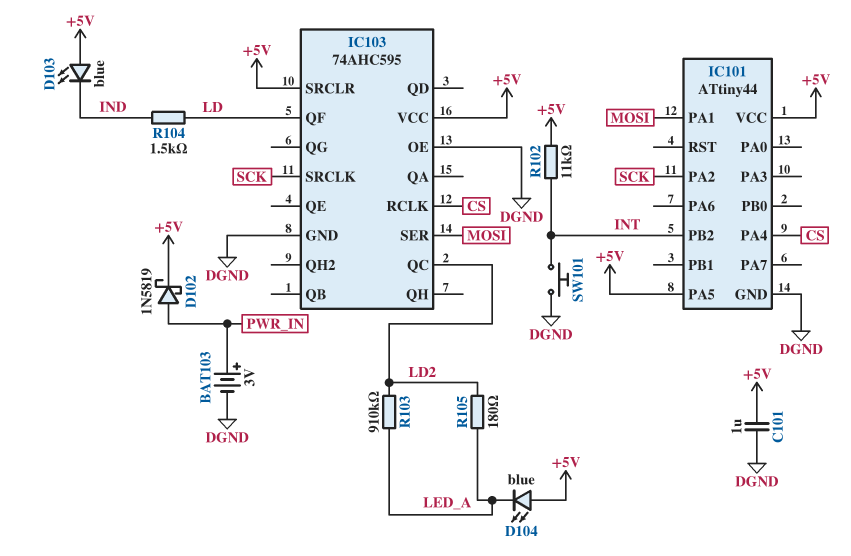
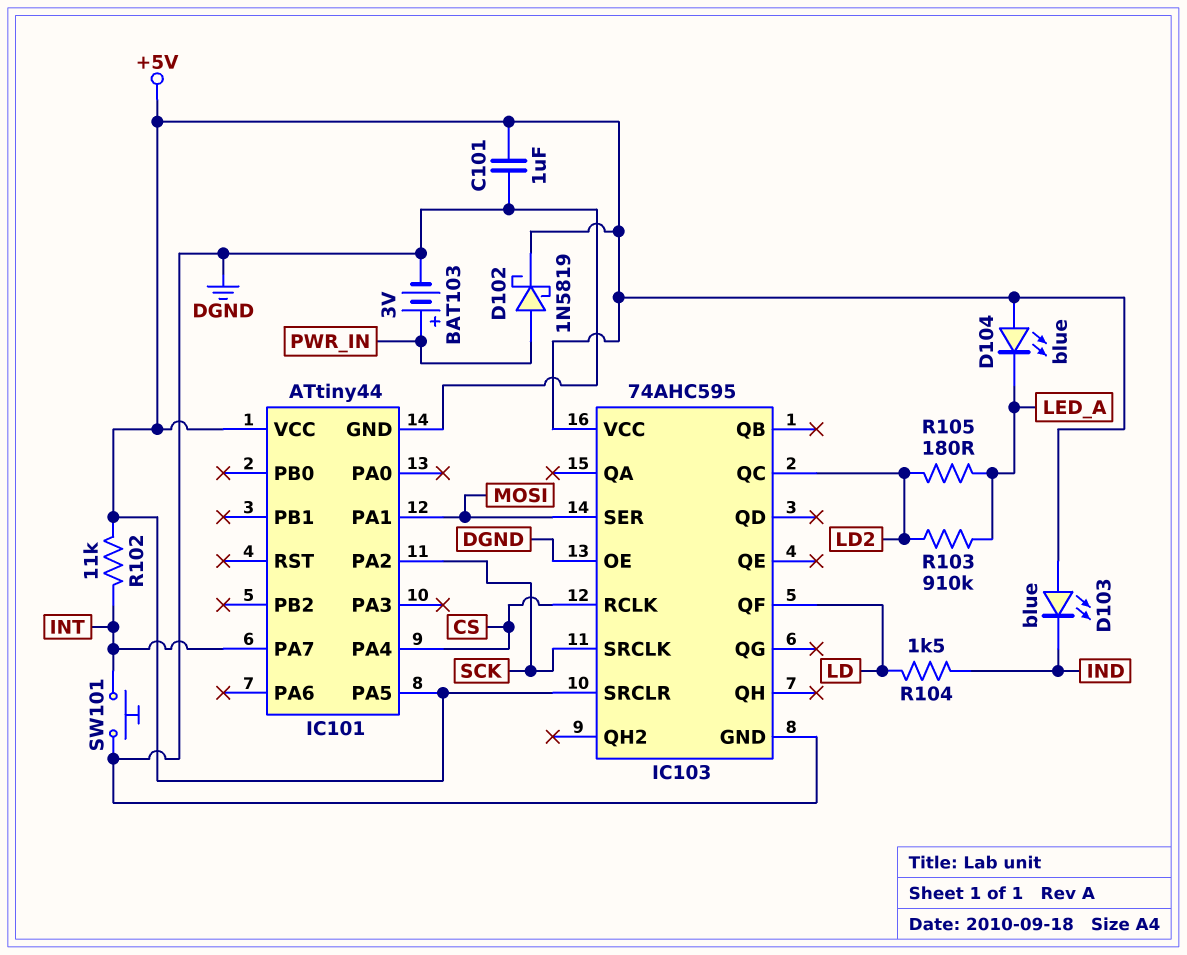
IC101 pin PA7: none -> INT
IC101 pin PB2: INT -> none

